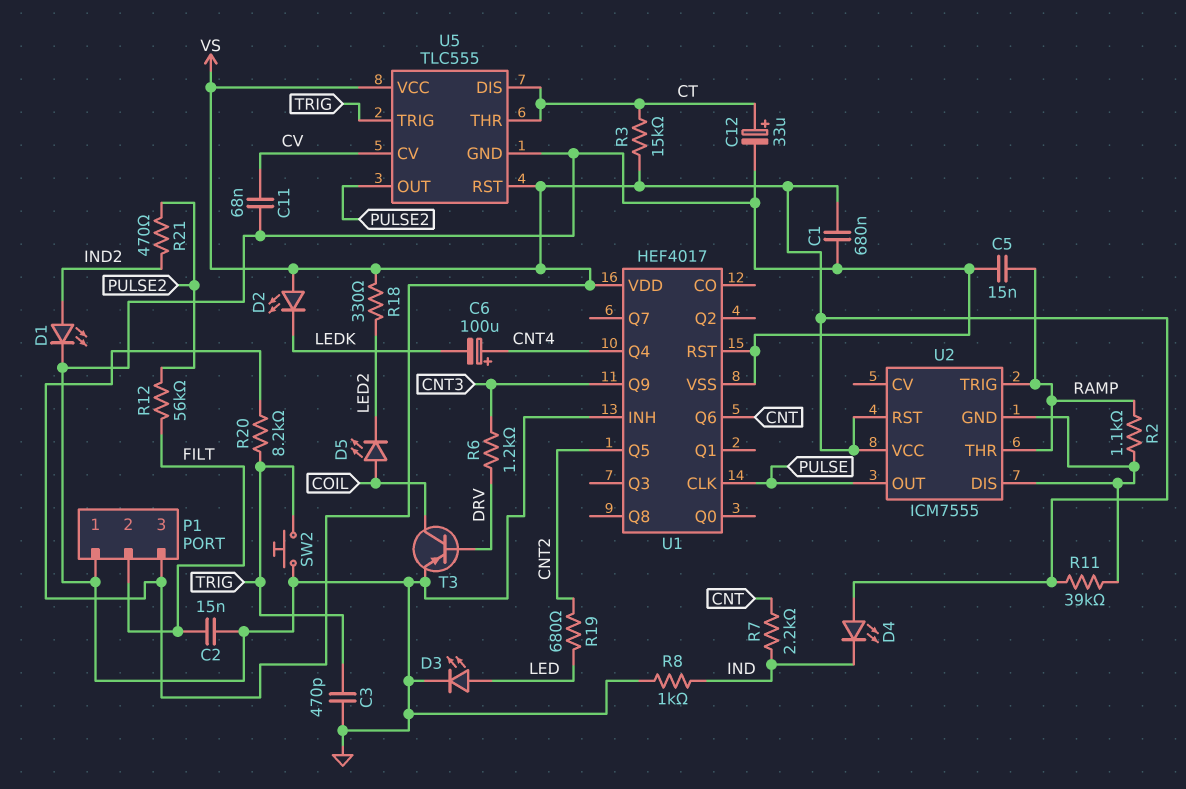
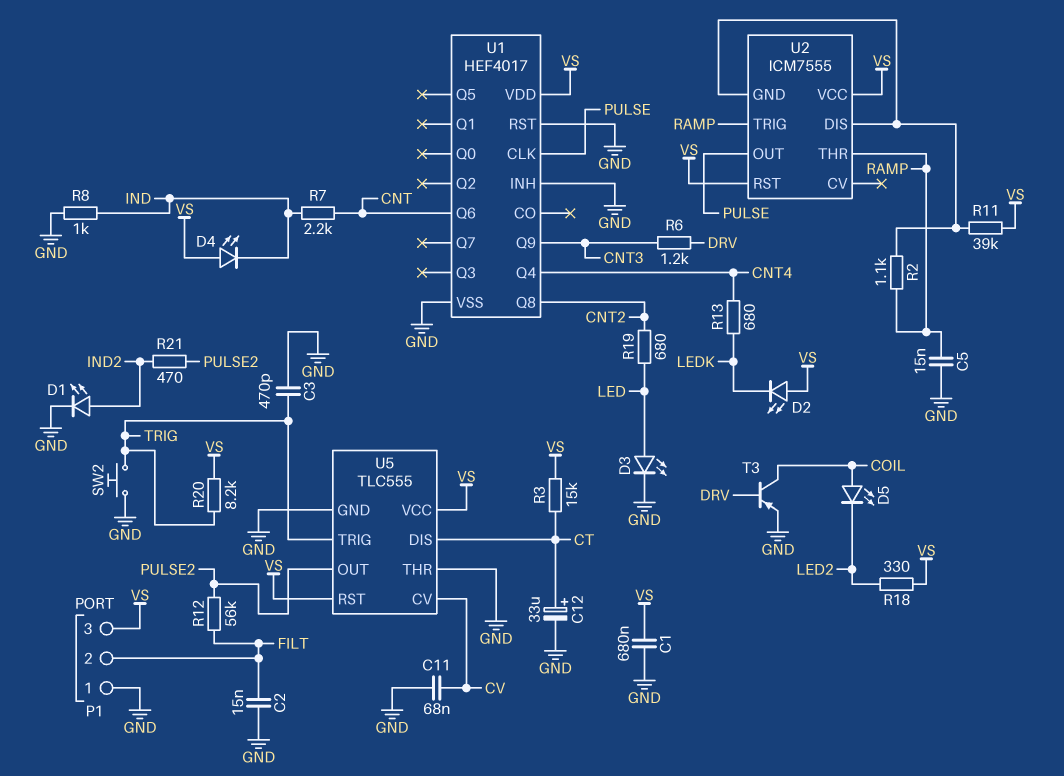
C6: 100uF (plus CNT4, minus LEDK) -> none
R13: none -> 680 (CNT4, LEDK)
U1 pin Q5: CNT2 -> none
U1 pin Q8: none -> CNT2
U5 pin THR: CT -> GND

